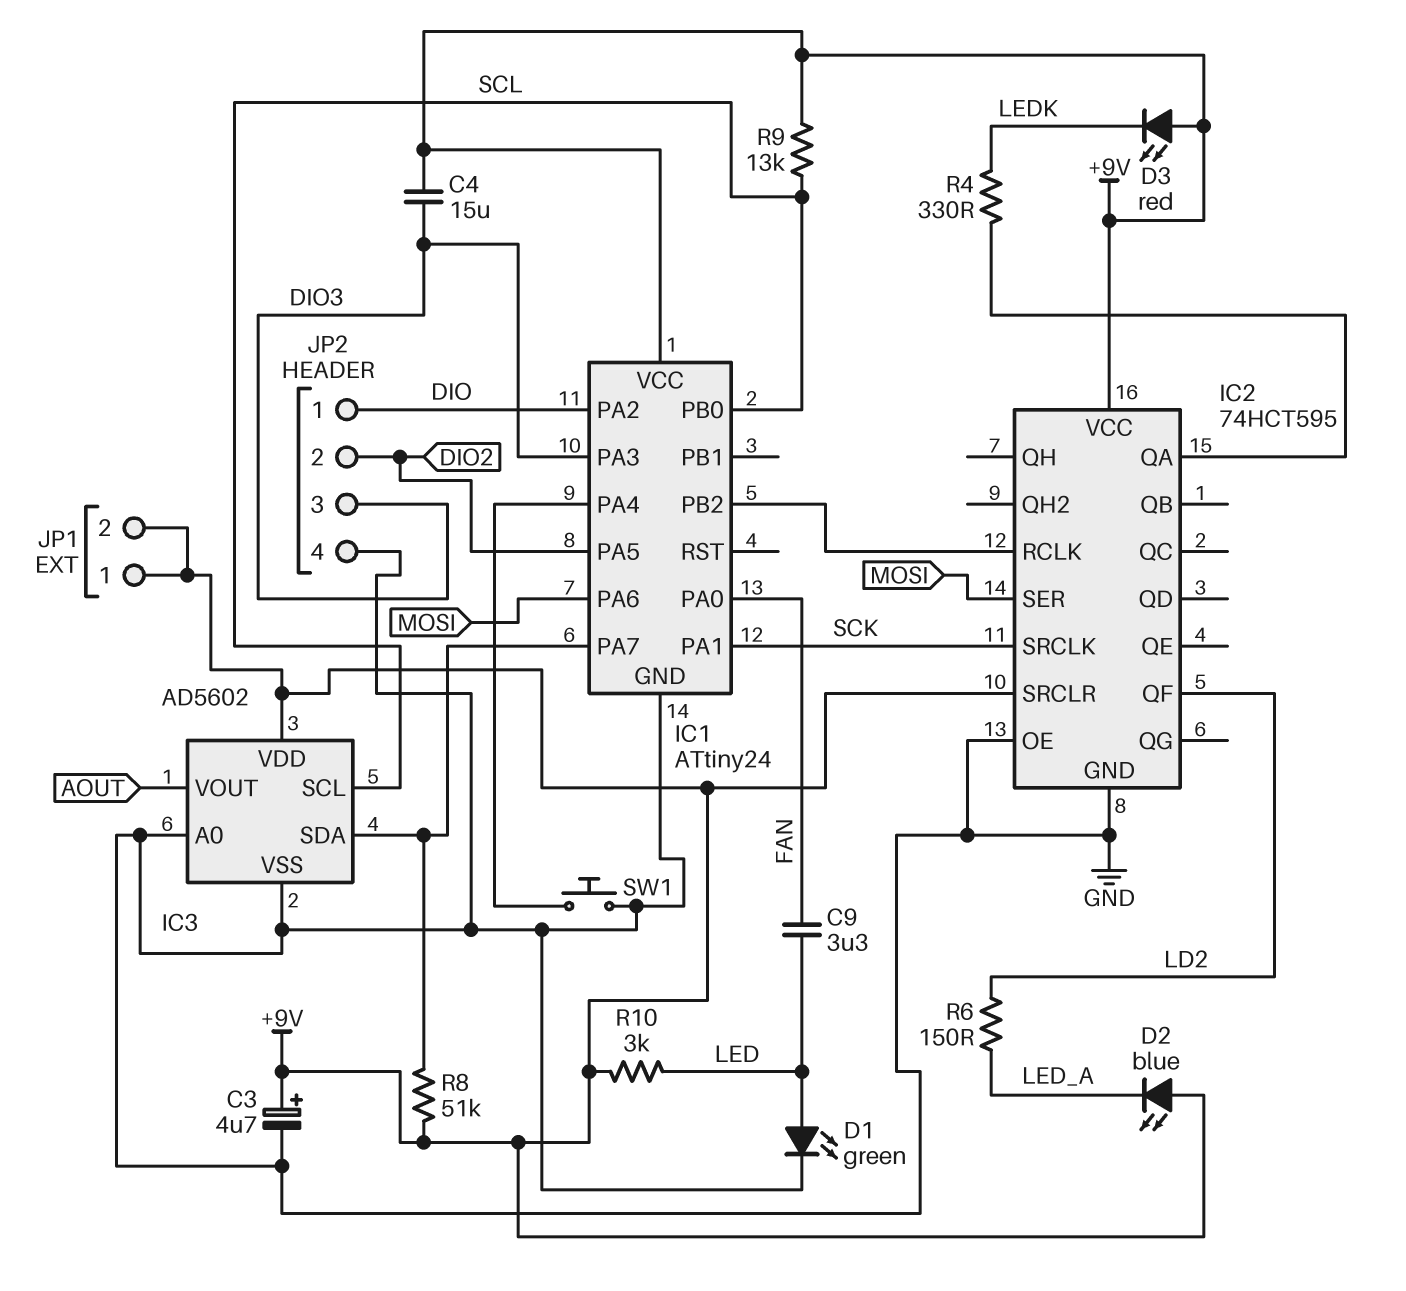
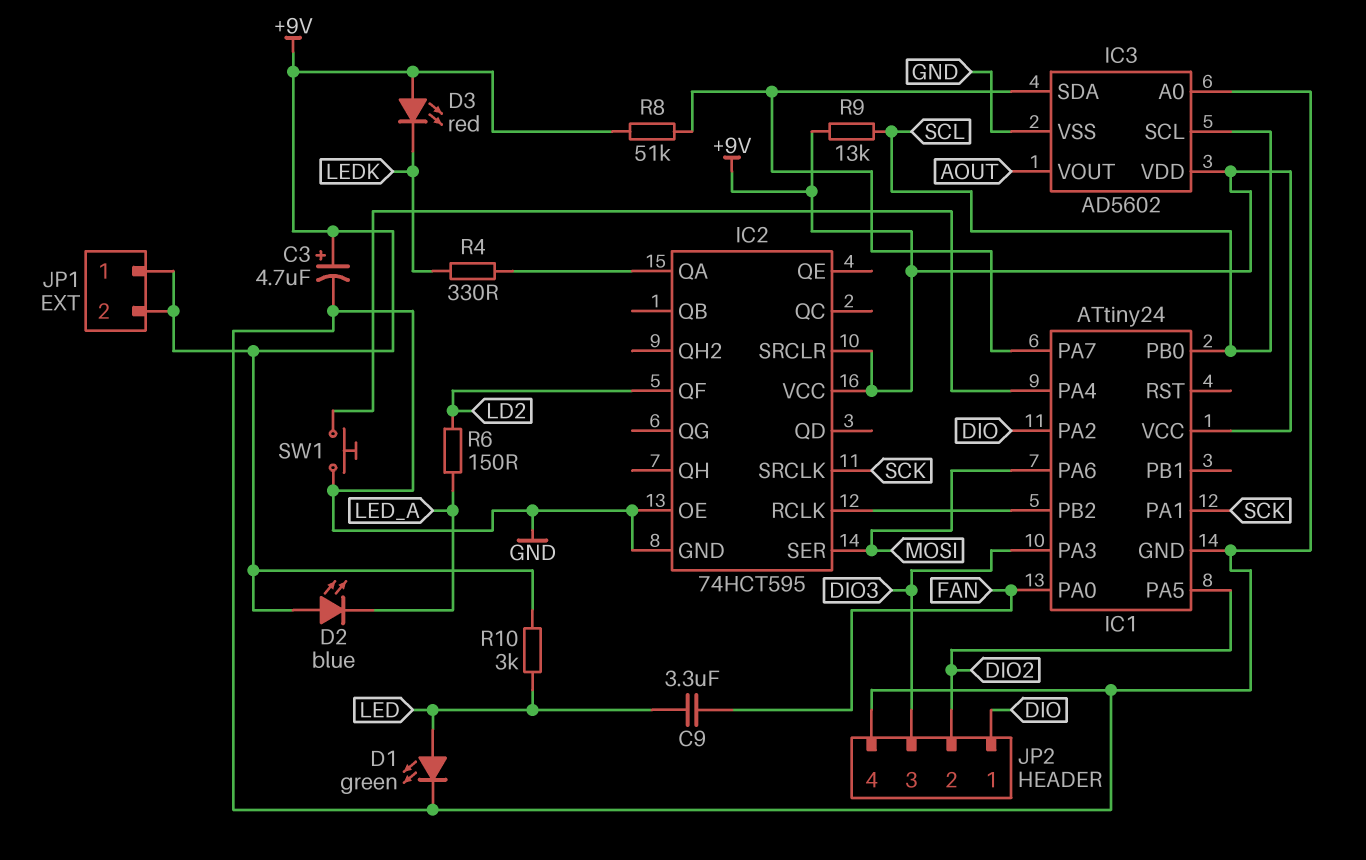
C4: 15uF (+9V, DIO3) -> none

